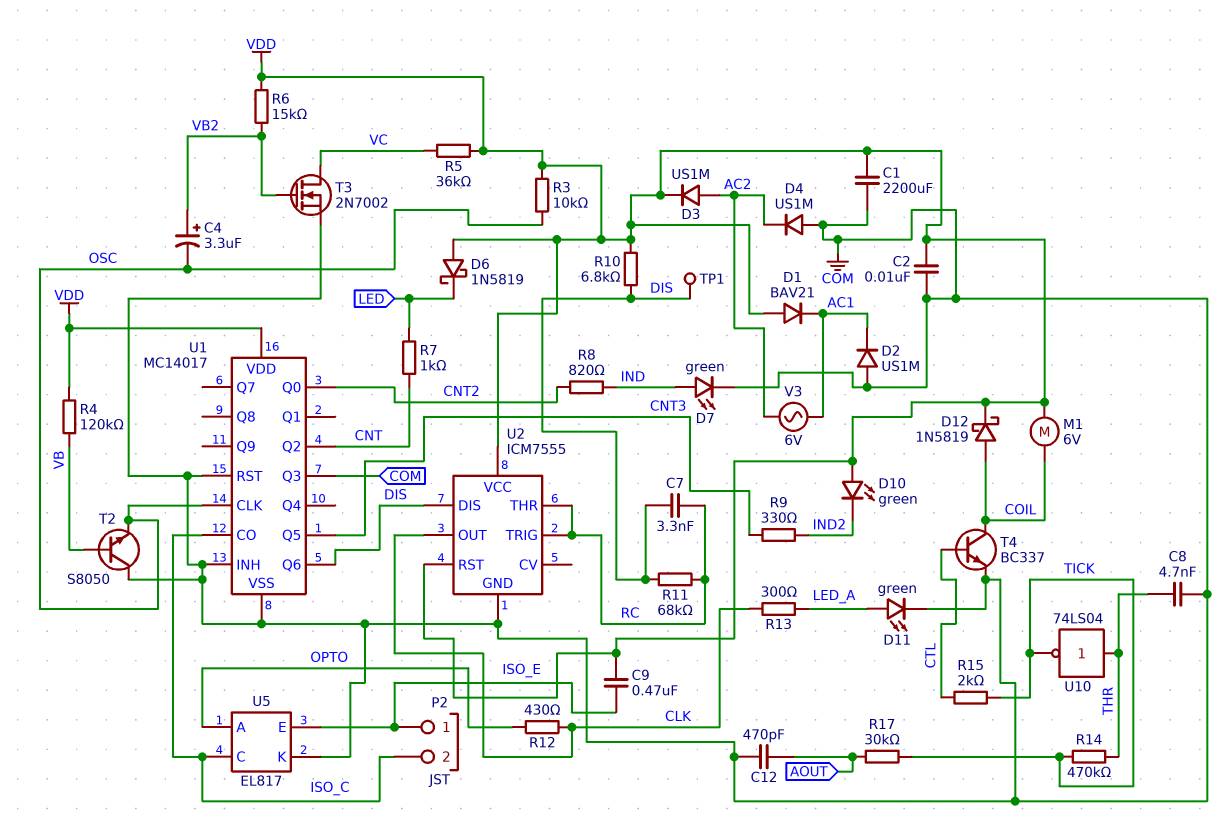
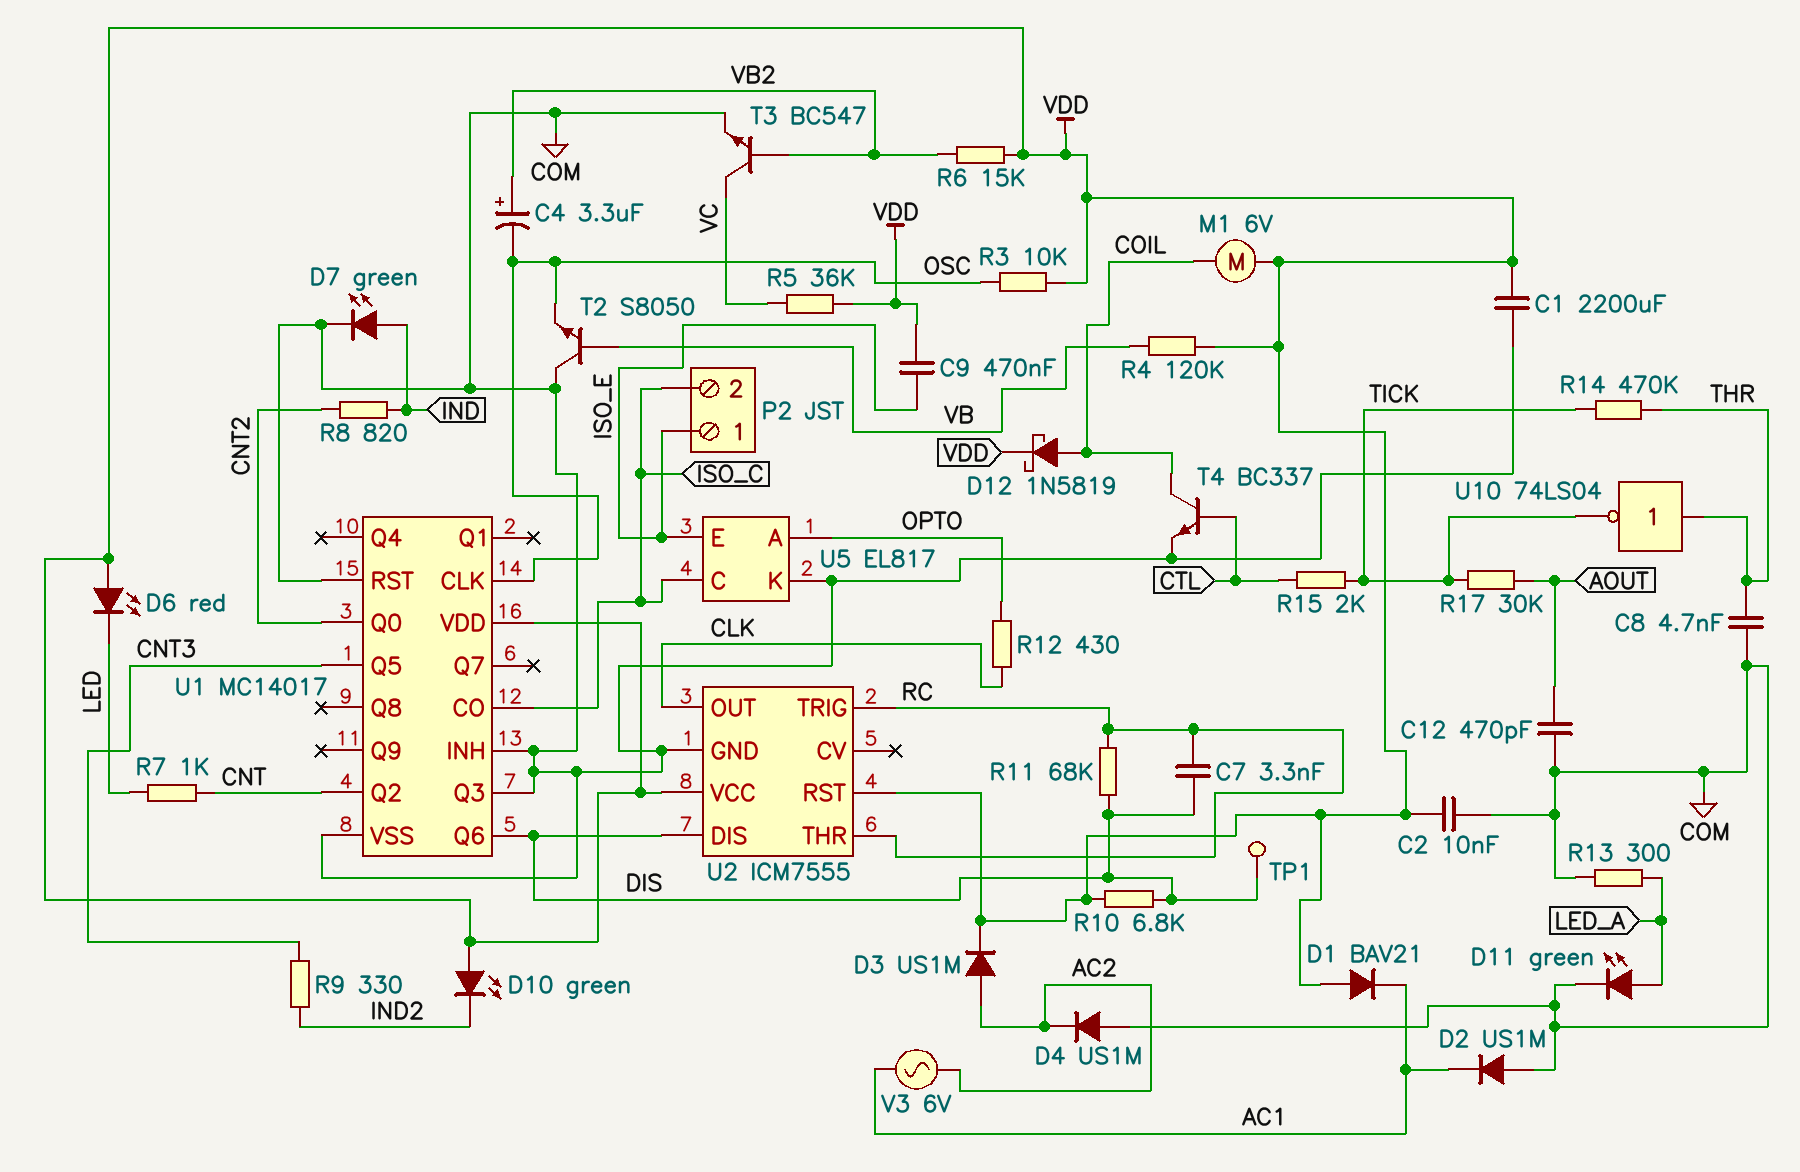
D6: schottky 1N5819 (A VDD, K LED) -> LED red (A VDD, K LED)
R13: 300 (CLK, LED_A) -> 300 (COM, LED_A)
T3: NMOS 2N7002 (G VB2, D VC, S COM) -> NPN BC547 (B VB2, C VC, E COM)

